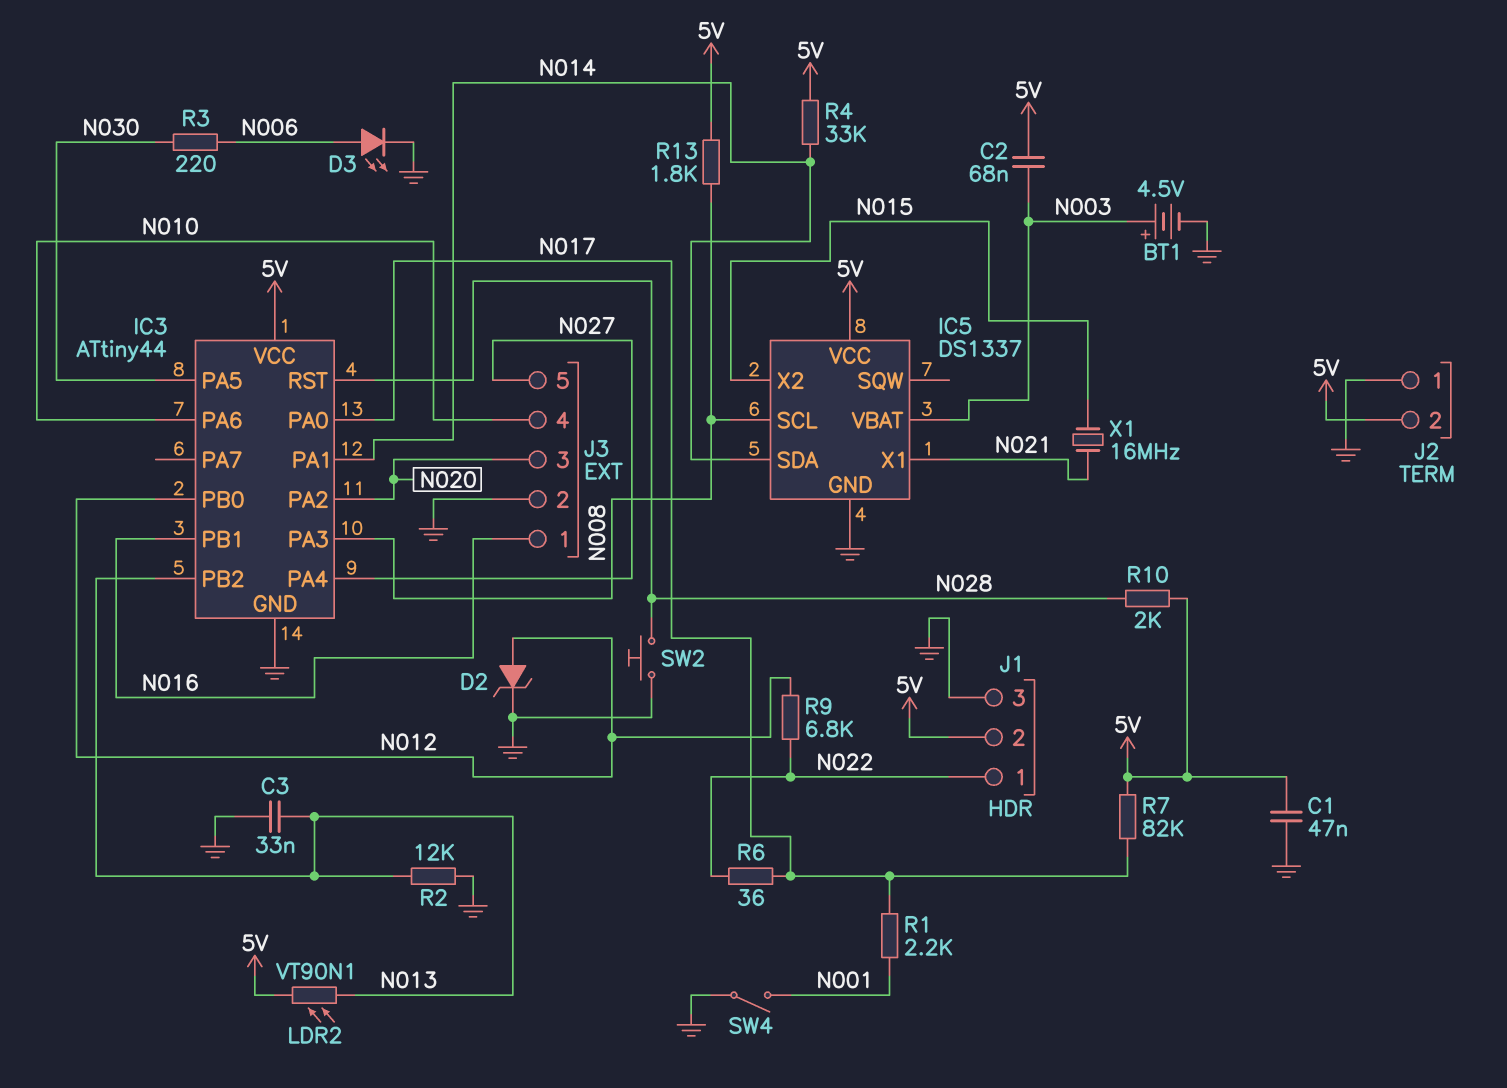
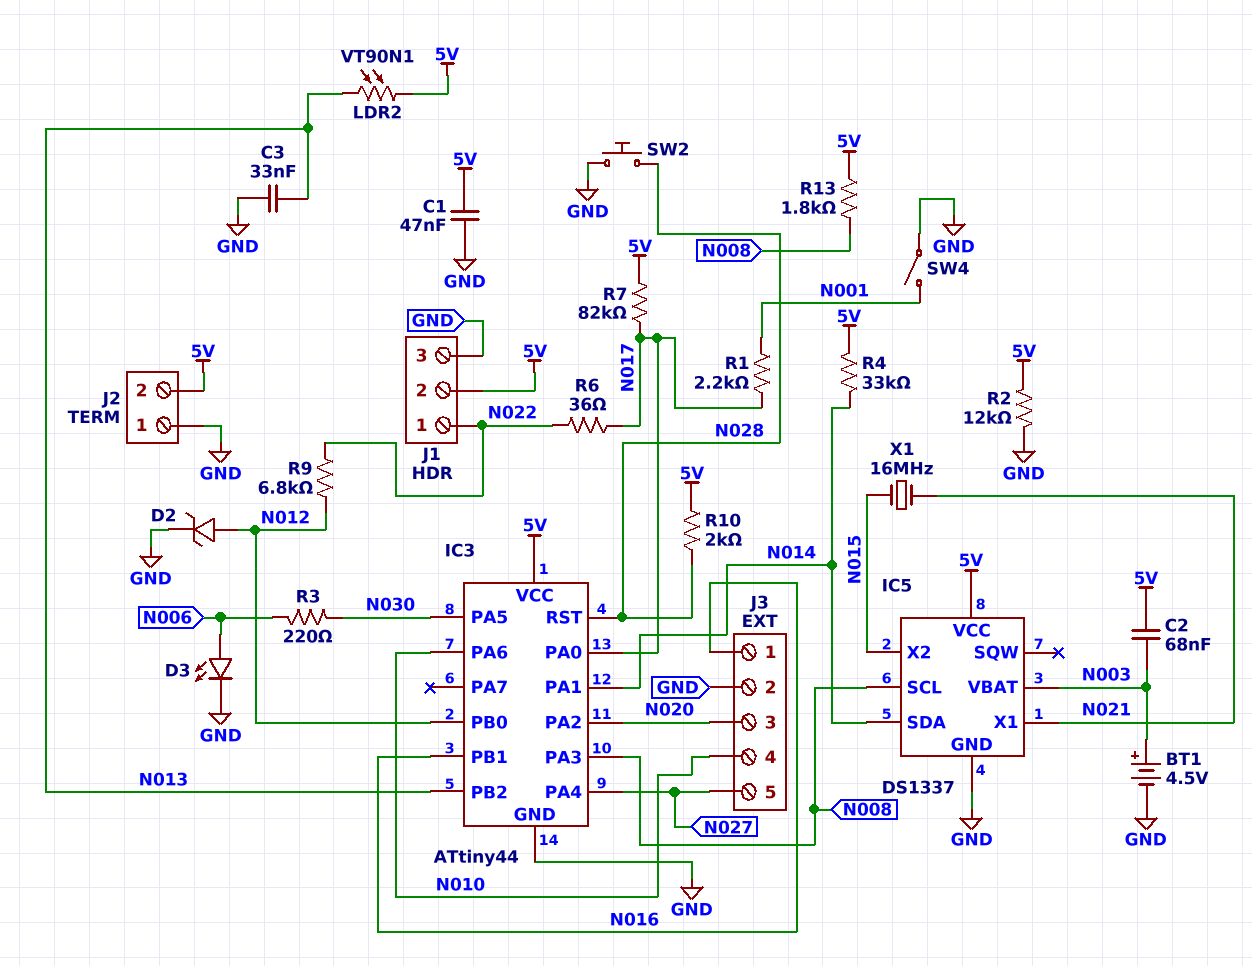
R2: 12k (GND, N013) -> 12k (5V, GND)

